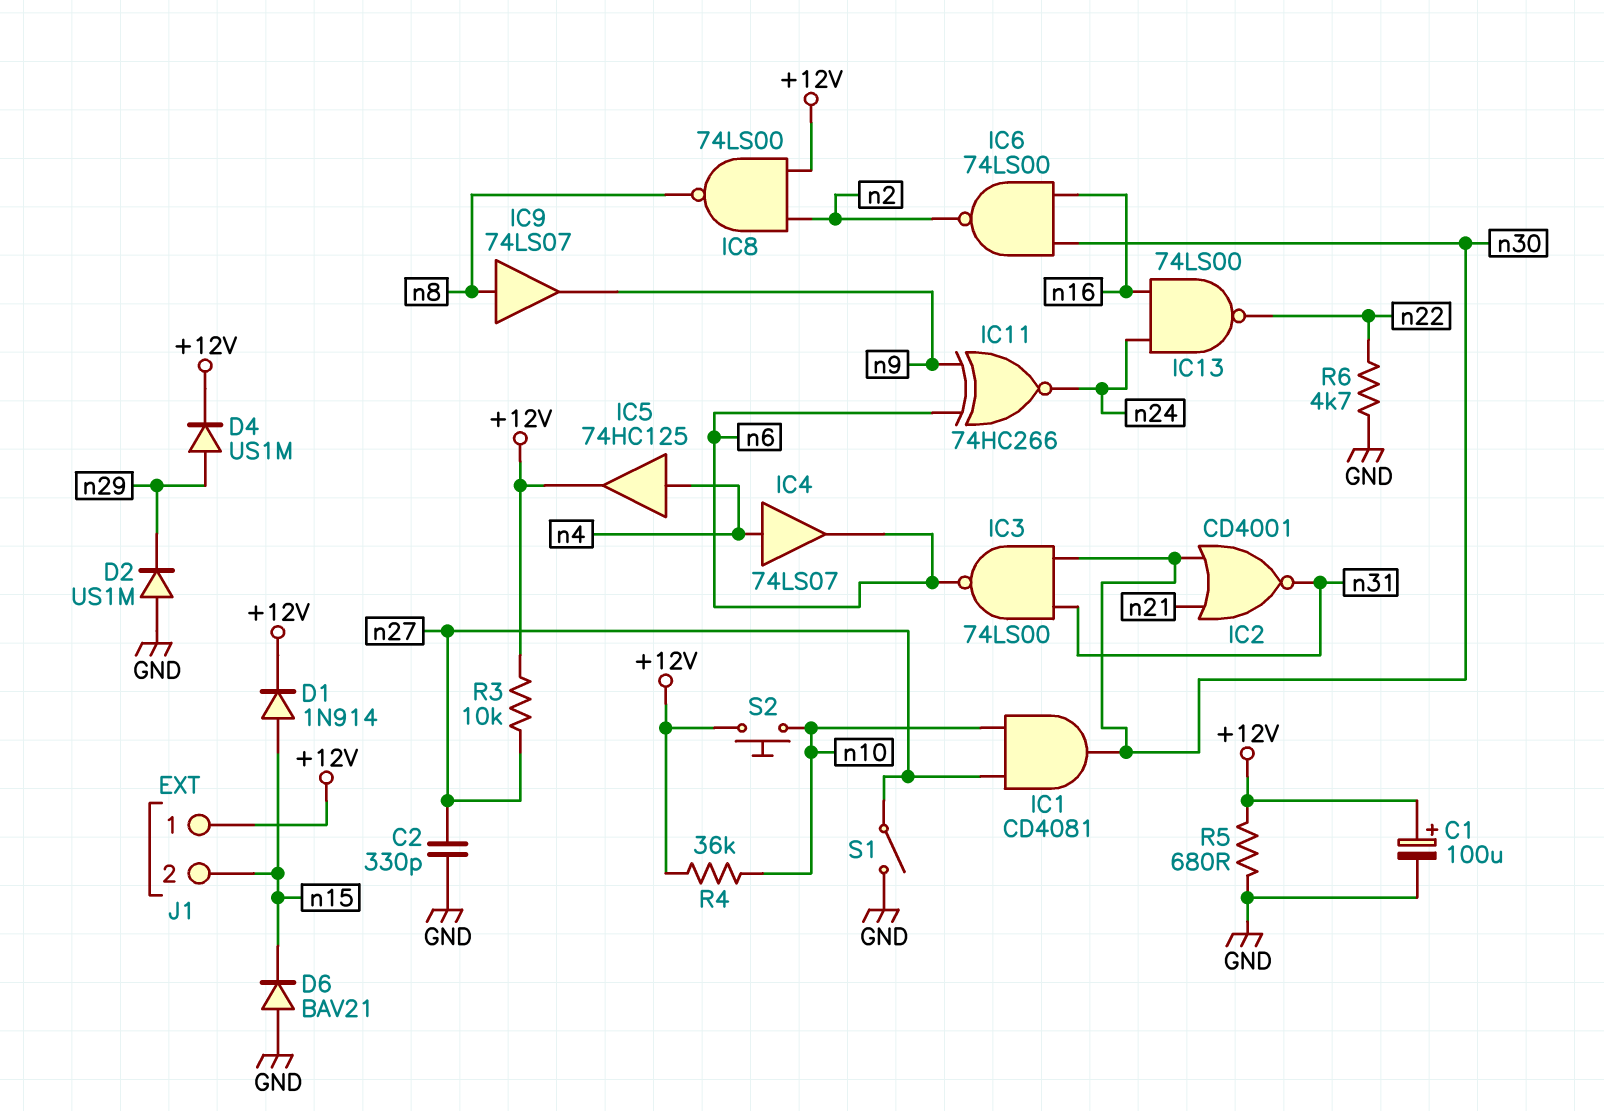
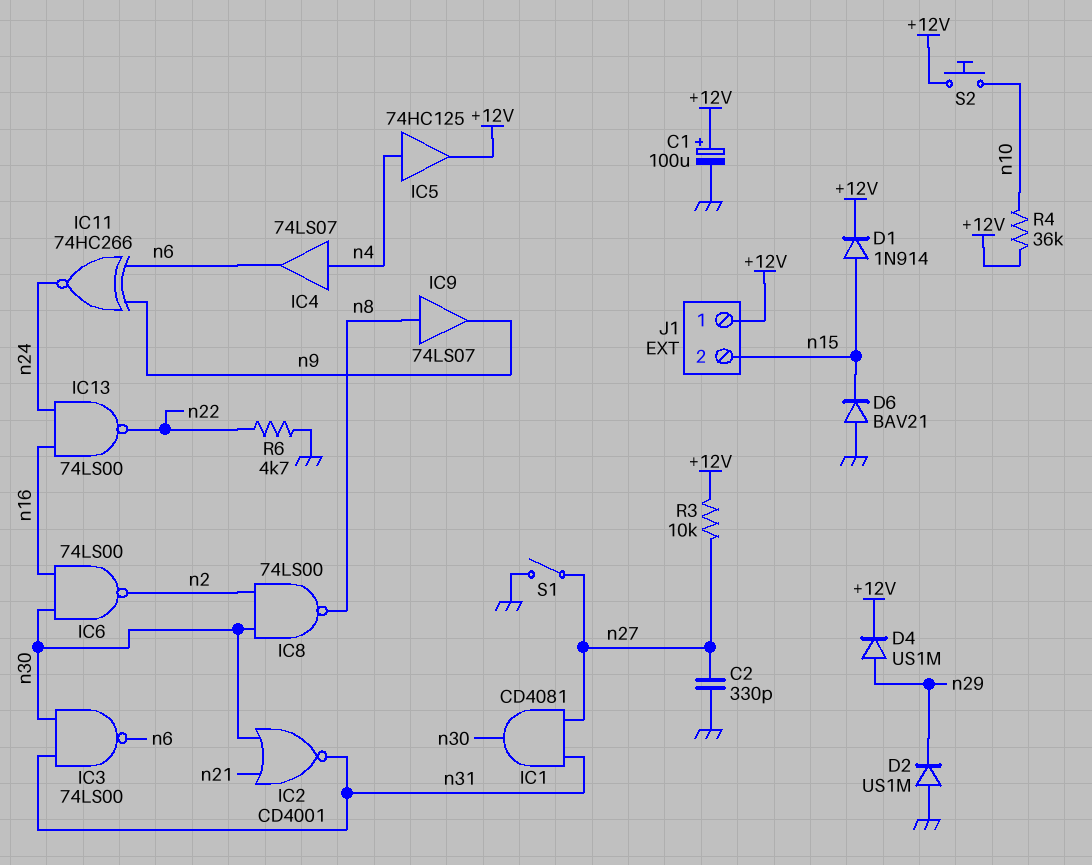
IC1: AND CD4081 (in n10, in n27, out n30) -> AND CD4081 (in n27, in n31, out n30)
IC8: NAND 74LS00 (in +12V, in n2, out n8) -> NAND 74LS00 (in n2, in n30, out n8)
R5: 680 (+12V, GND) -> none

